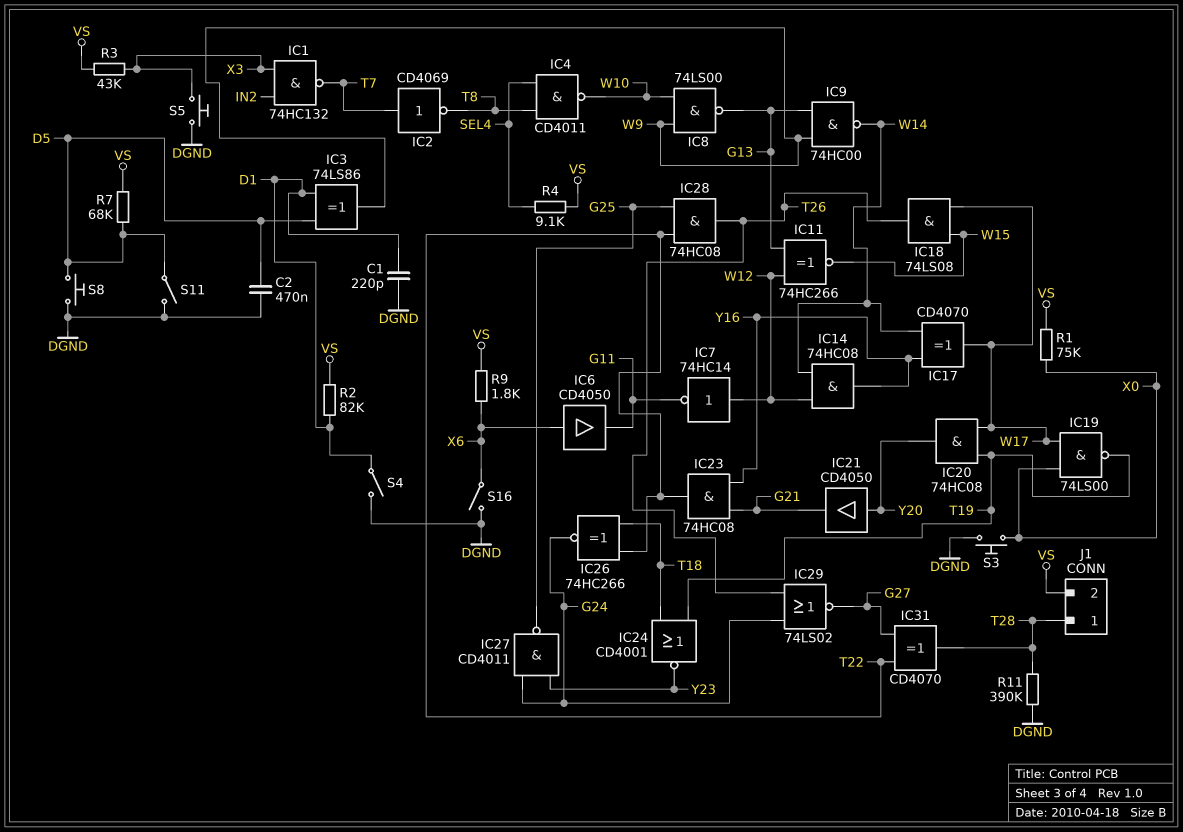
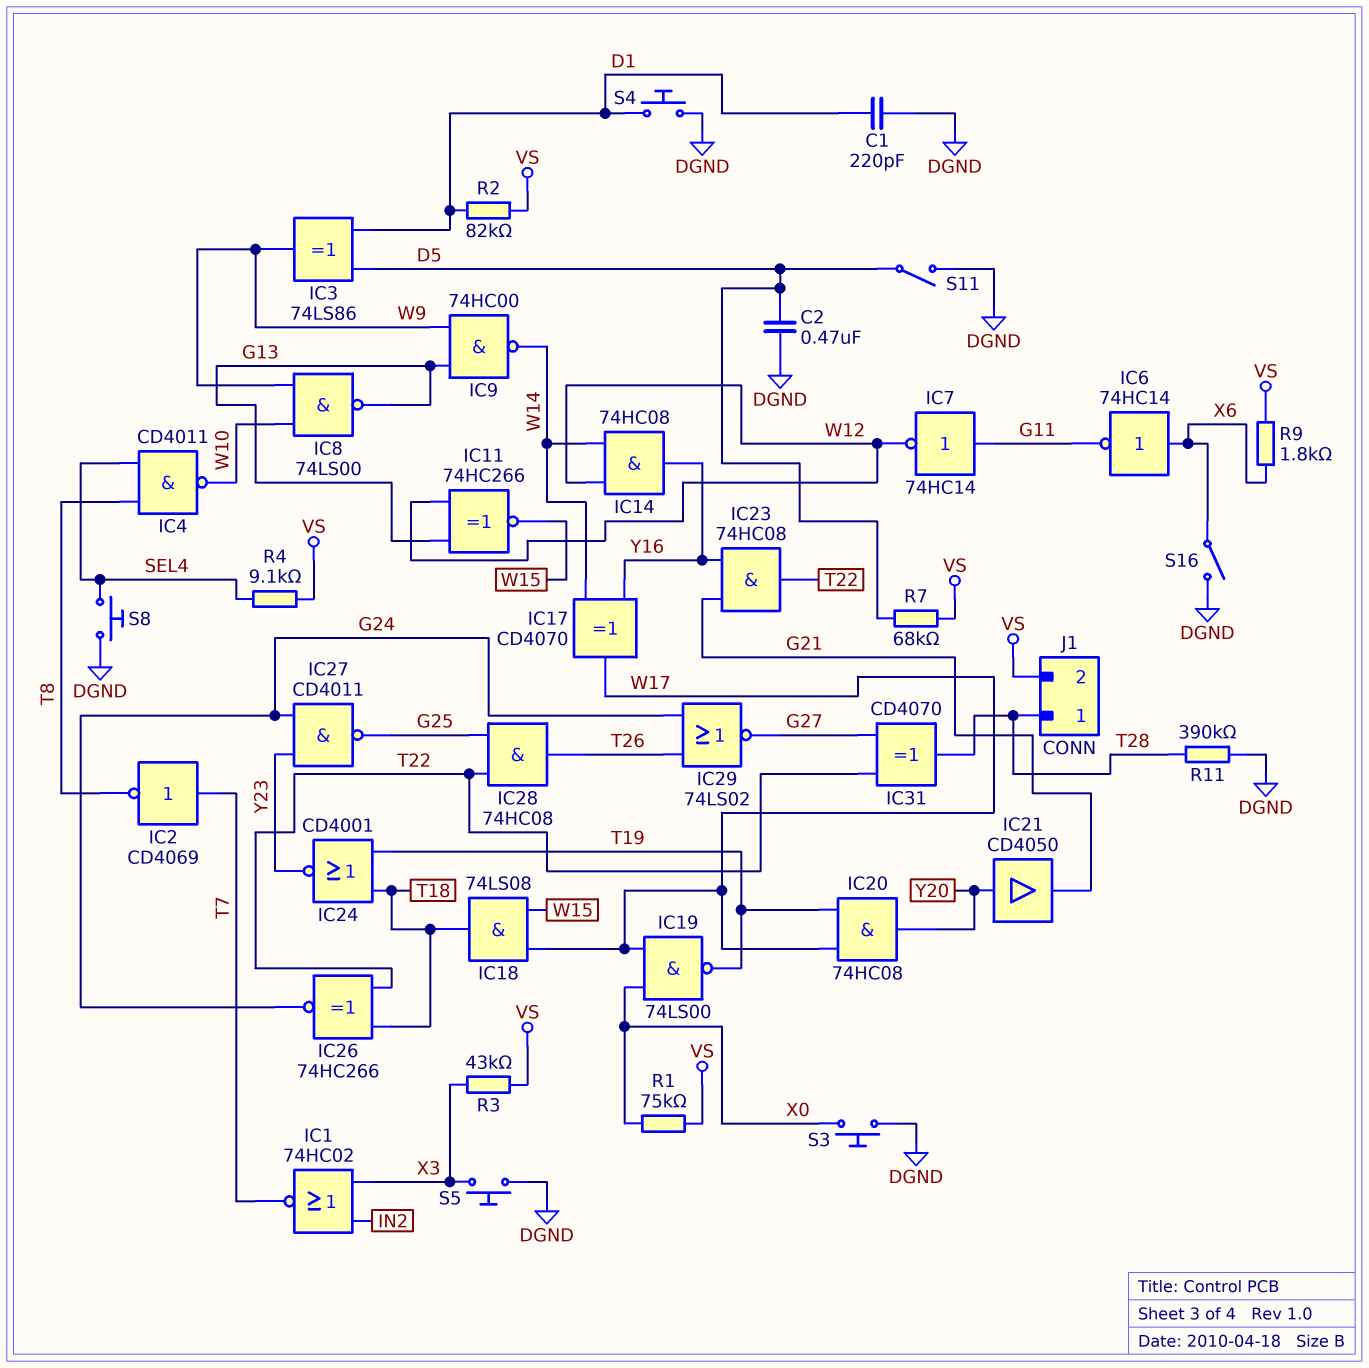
IC1: NAND 74HC132 (in IN2, in X3, out T7) -> NOR 74HC02 (in IN2, in X3, out T7)
IC6: buffer CD4050 (in X6, out G11) -> NOT 74HC14 (in X6, out G11)
IC7: NOT 74HC14 (in W12, out G11) -> NOT 74HC14 (in G11, out W12)
IC18: AND 74LS08 (in W15, in W17, out T26) -> AND 74LS08 (in W15, in W17, out T18)
S4: switch (D1, DGND) -> button (D1, DGND)
S8: button (D5, DGND) -> button (DGND, SEL4)

